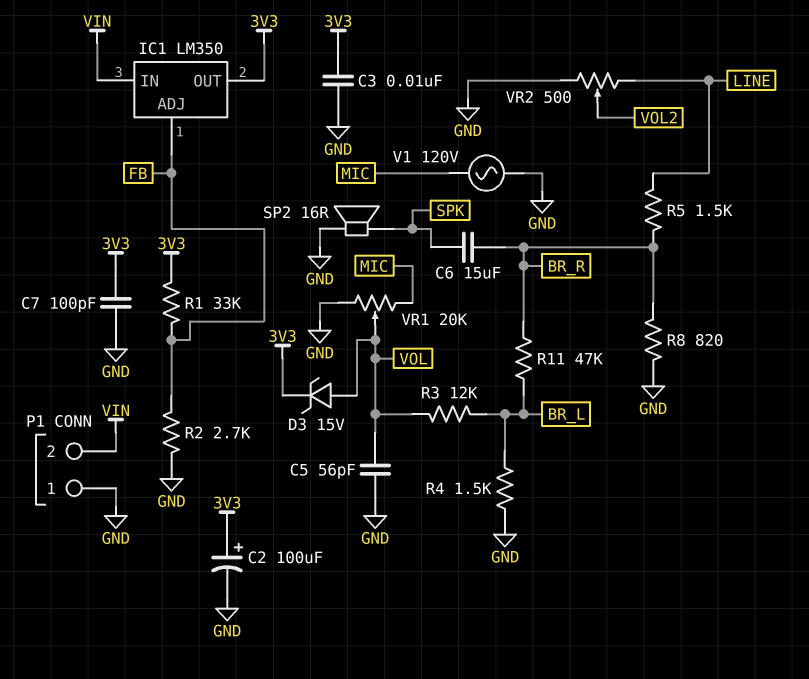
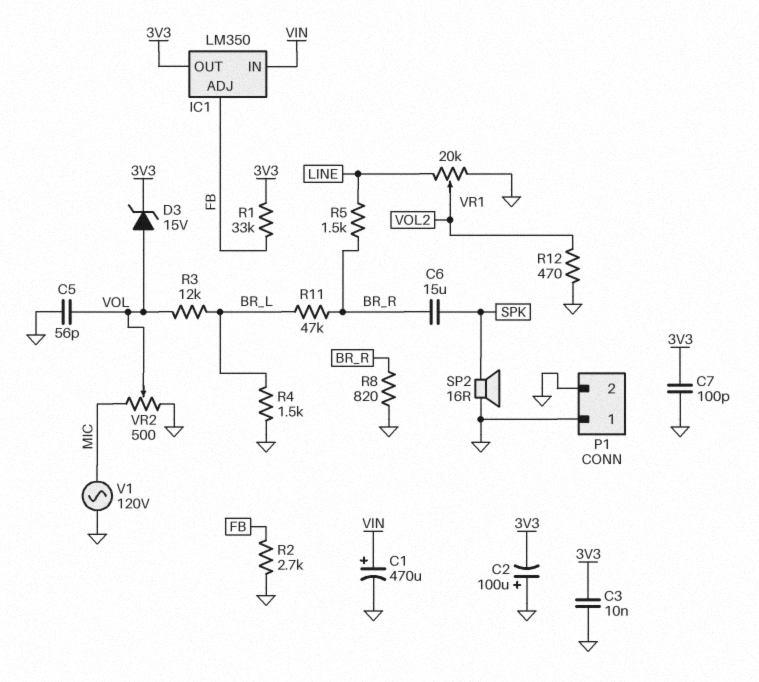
C1: none -> 470uF (plus VIN, minus GND)
C2: 100uF (plus 3V3, minus GND) -> 100uF (plus GND, minus 3V3)
P1 pin 2: VIN -> GND
R12: none -> 470 (GND, VOL2)
VR1: 20k (GND, MIC, wiper VOL) -> 20k (GND, LINE, wiper VOL2)
VR2: 500 (GND, LINE, wiper VOL2) -> 500 (GND, MIC, wiper VOL)

